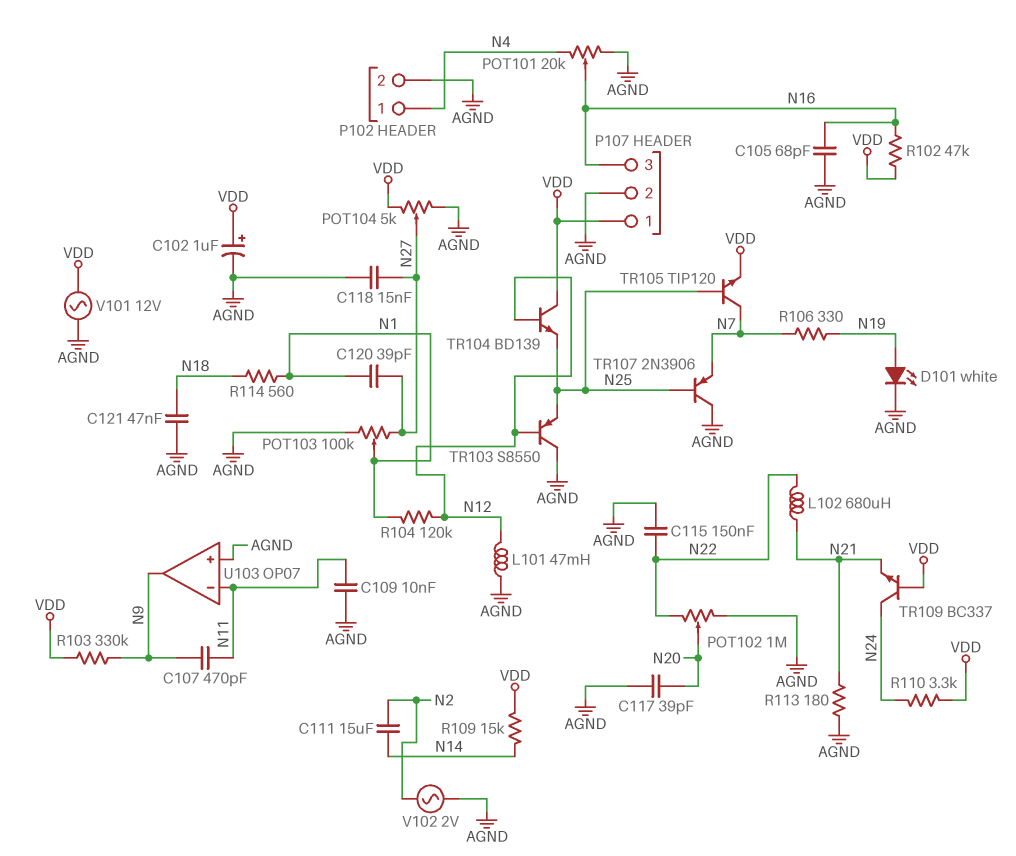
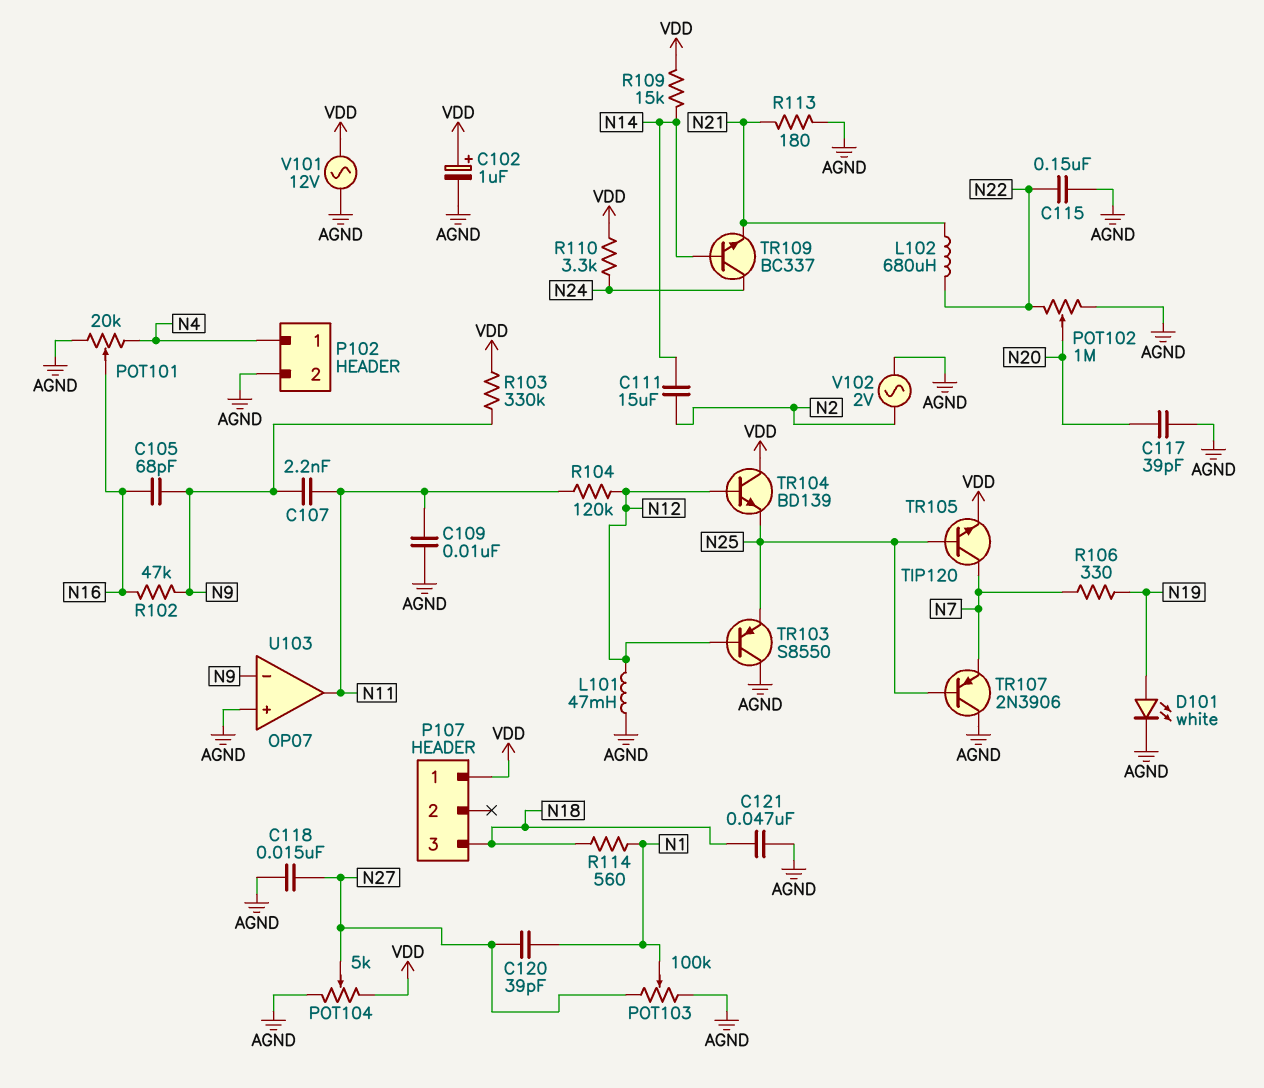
C105: 68pF (AGND, N16) -> 68pF (N9, N16)
C107: 470pF (N9, N11) -> 2.2nF (N9, N11)
P107 pin 2: AGND -> none
P107 pin 3: N16 -> N18
R102: 47k (N16, VDD) -> 47k (N9, N16)
R104: 120k (N1, N12) -> 120k (N11, N12)
TR109: NPN BC337 (B VDD, C N24, E N21) -> NPN BC337 (B N14, C N24, E N21)
U103 pin in-: N11 -> N9
U103 pin out: N9 -> N11

